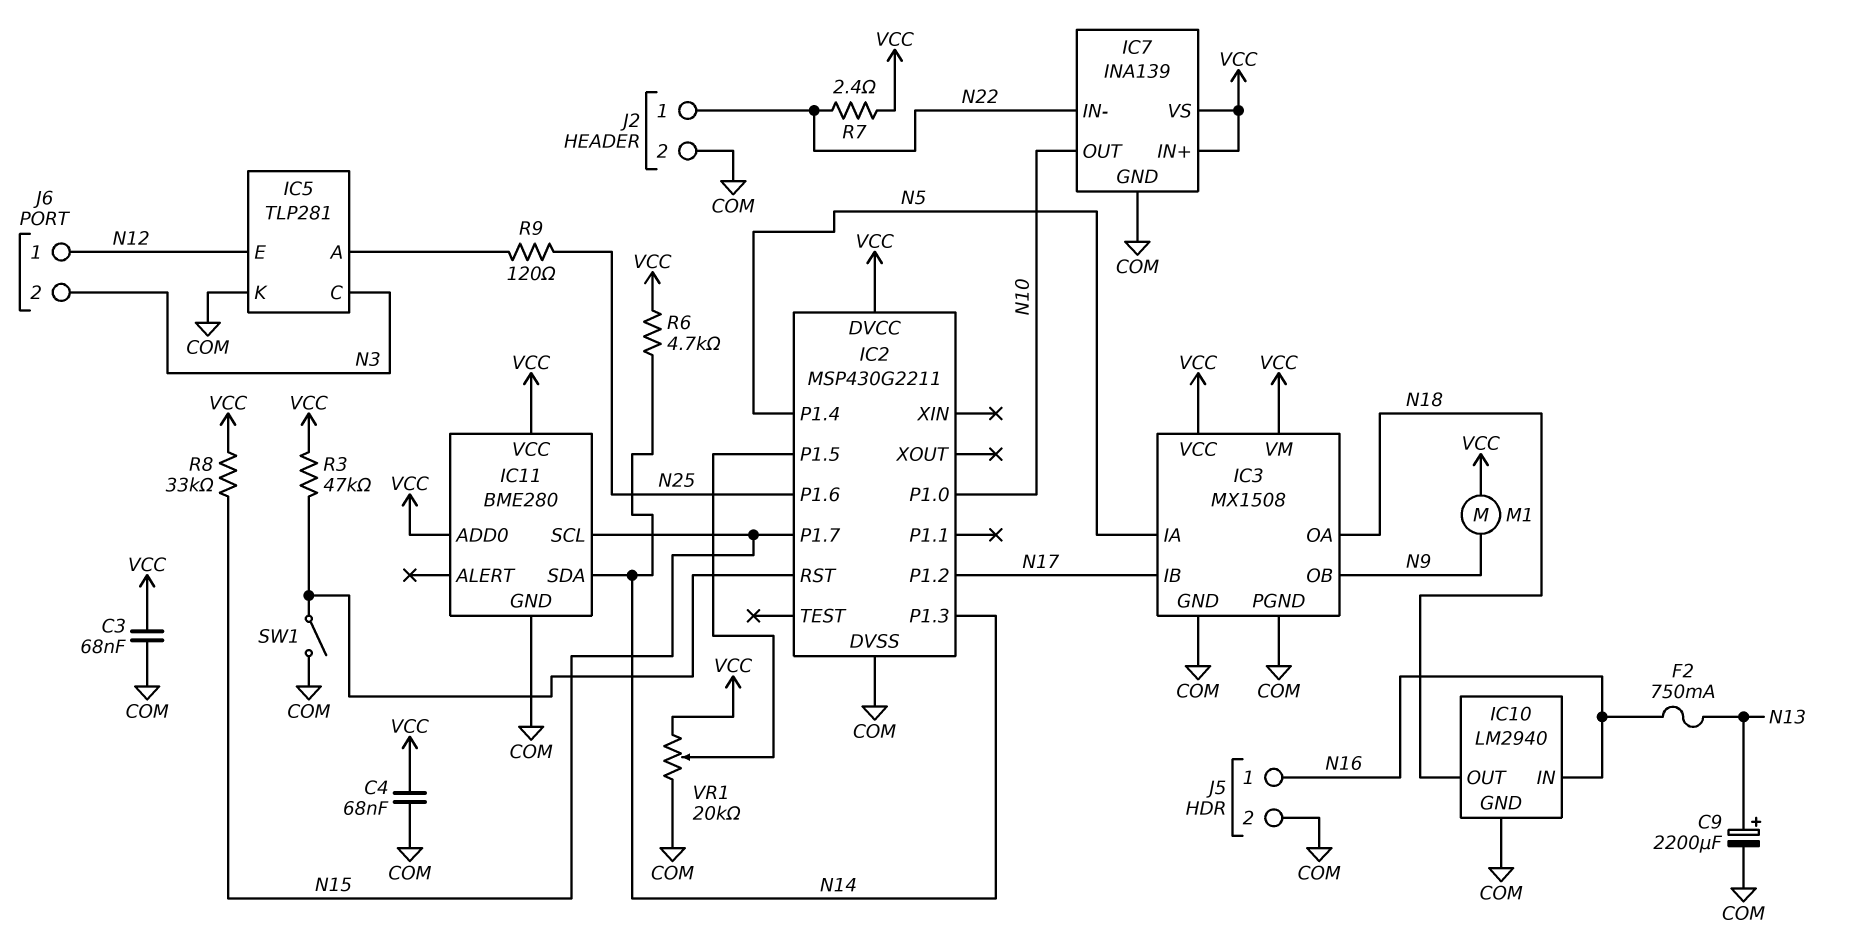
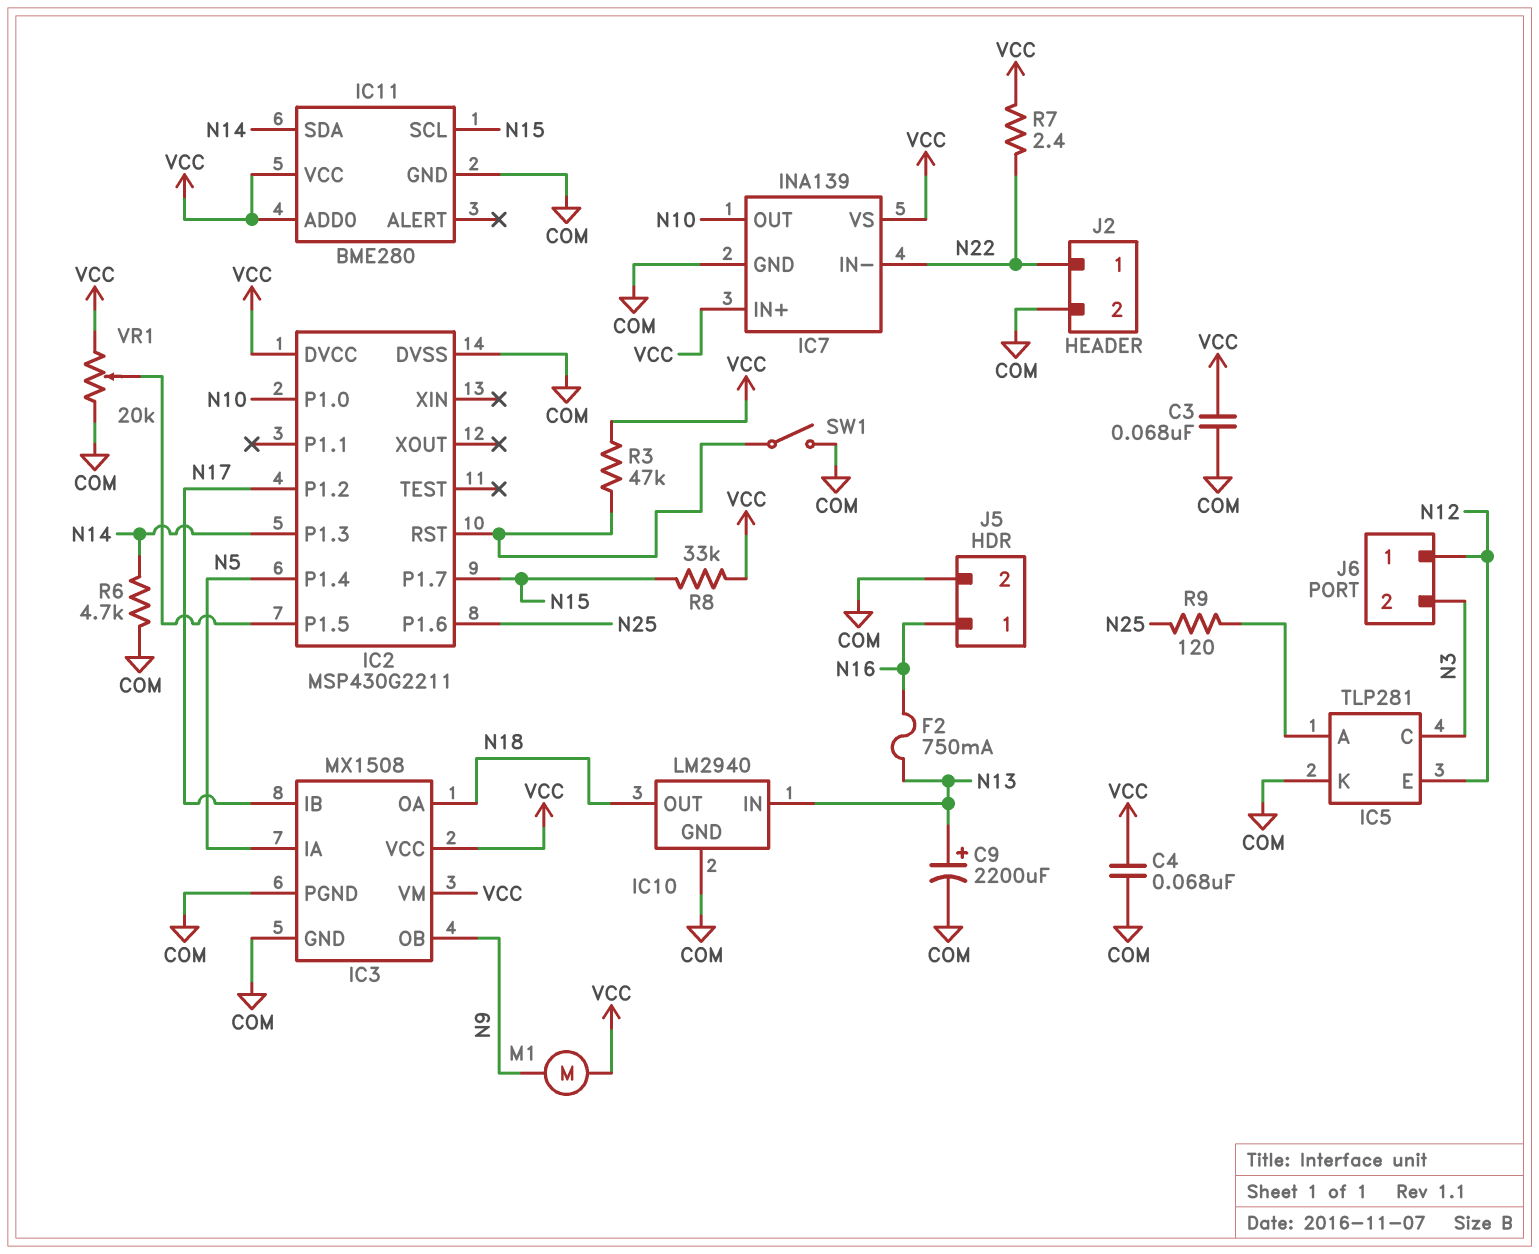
IC10 pin IN: N16 -> N13
R6: 4.7k (N14, VCC) -> 4.7k (COM, N14)

